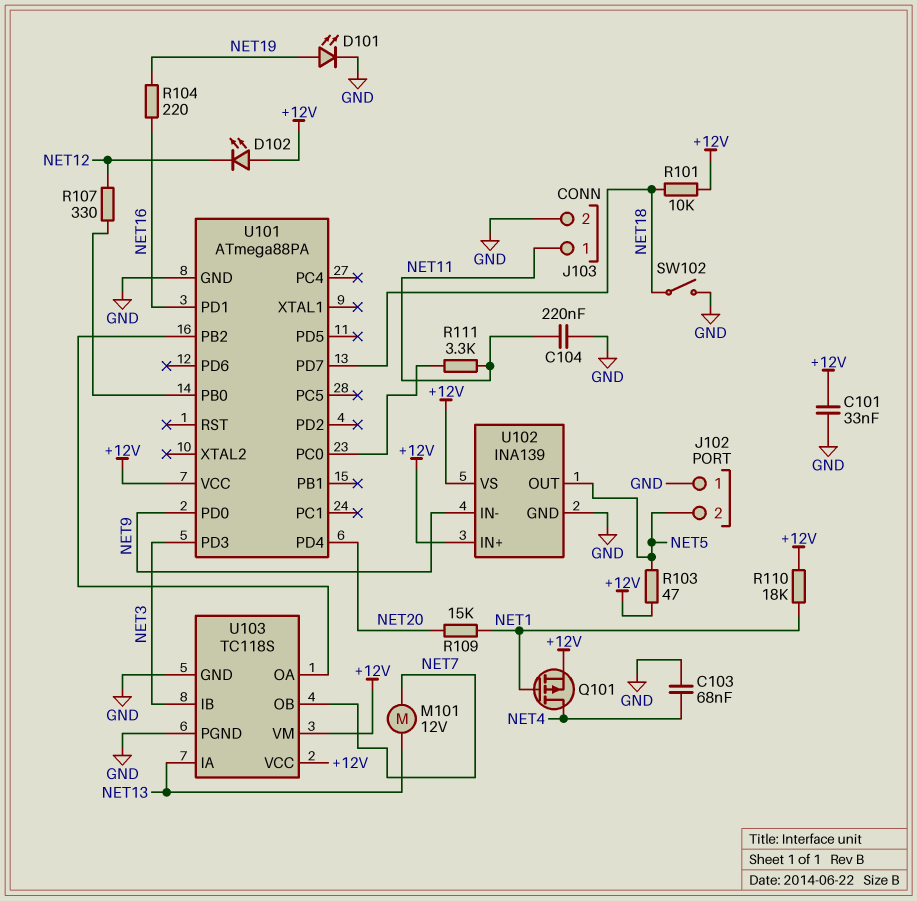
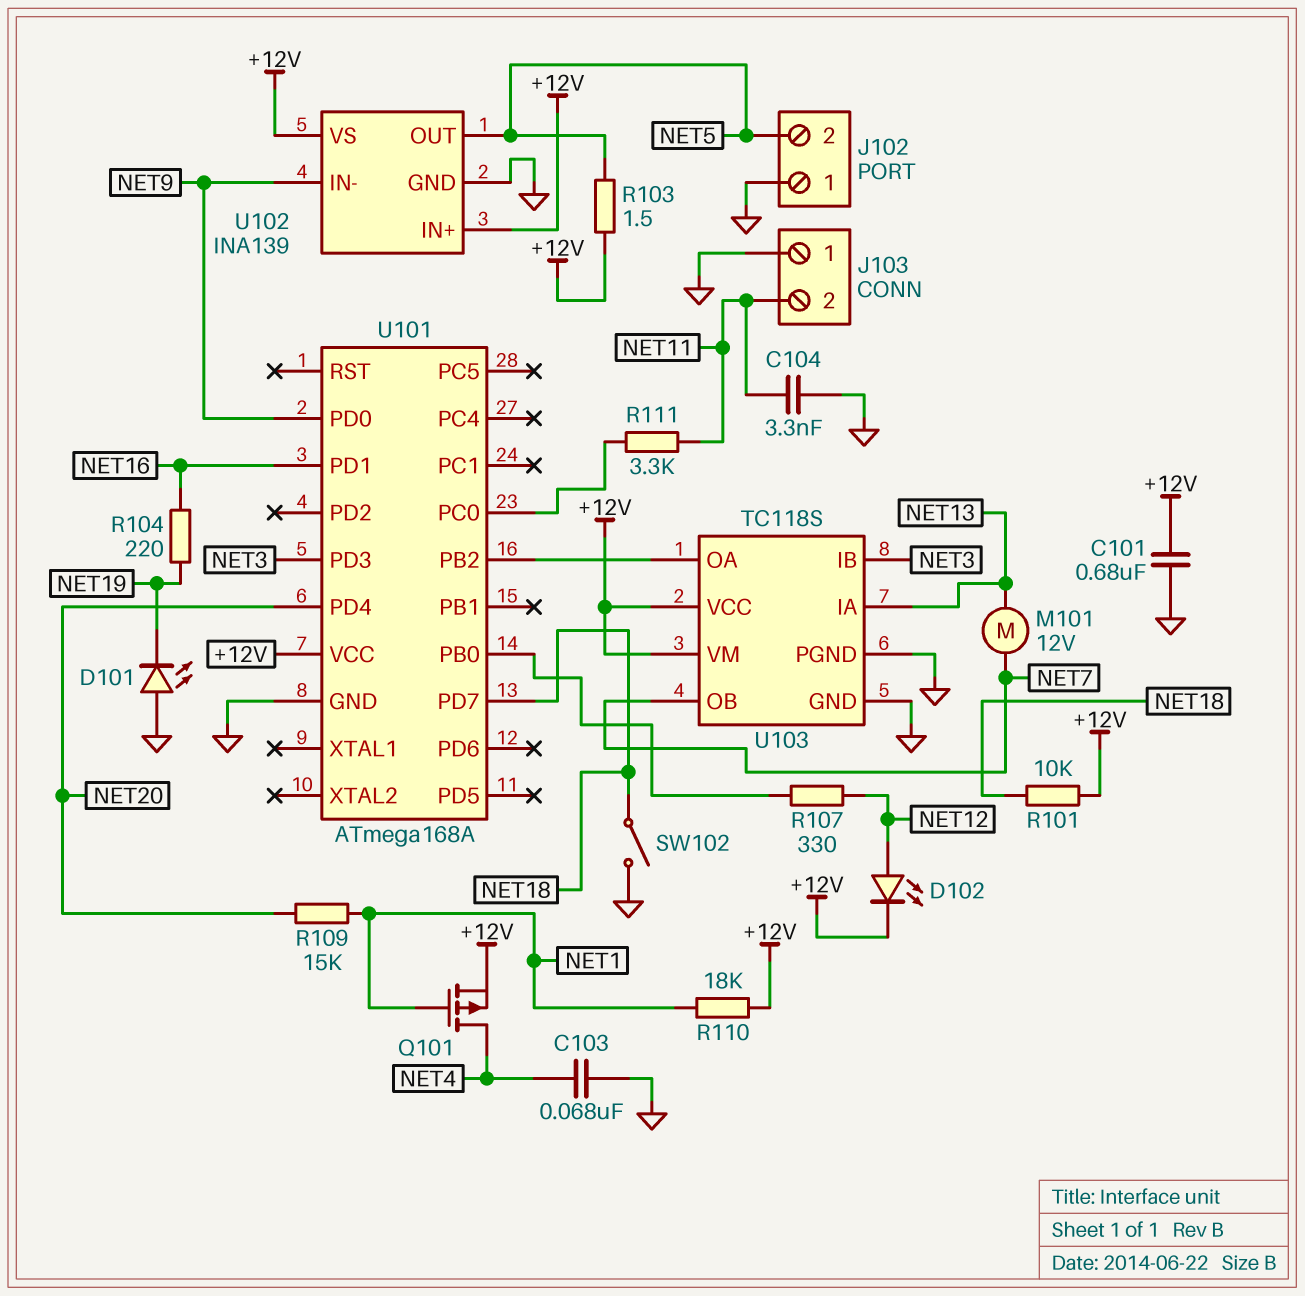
C101: 33nF (+12V, GND) -> 680nF (+12V, GND)
C104: 220nF (GND, NET11) -> 3.3nF (GND, NET11)
D101: LED (A NET19, K GND) -> LED (A GND, K NET19)
D102: LED (A +12V, K NET12) -> LED (A NET12, K +12V)
J103 pin 1: NET11 -> GND
J103 pin 2: GND -> NET11
R103: 47 (+12V, NET5) -> 1.5 (+12V, NET5)
U101: ATmega88PA -> ATmega168A

